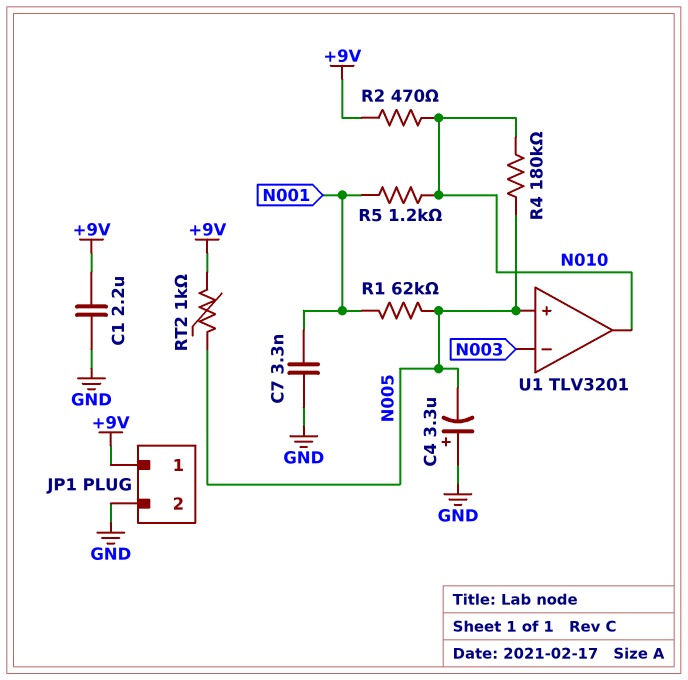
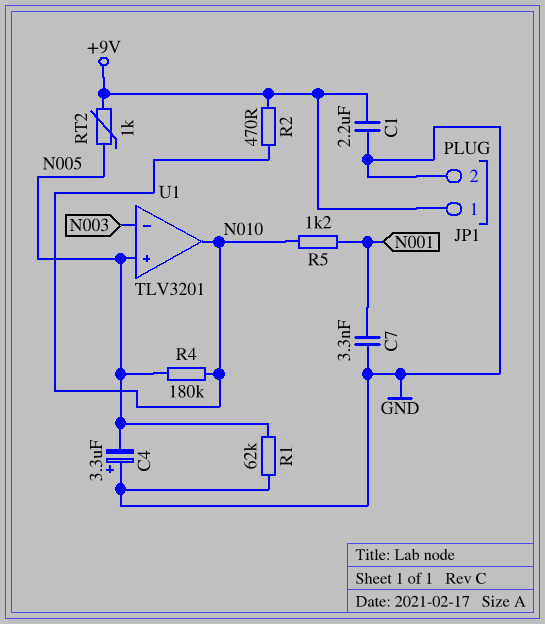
R1: 62k (N001, N005) -> 62k (GND, N005)

